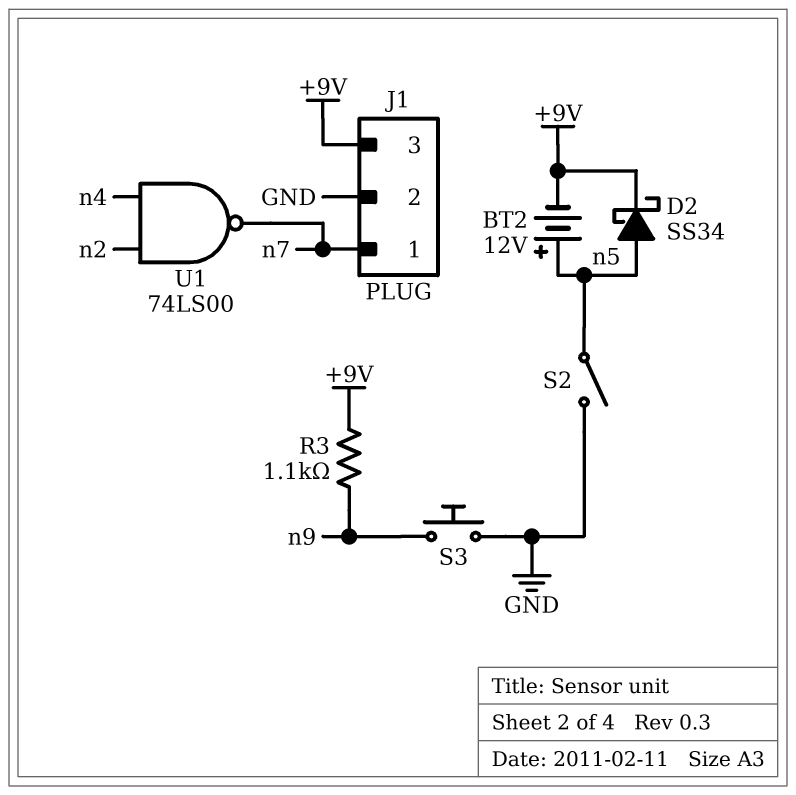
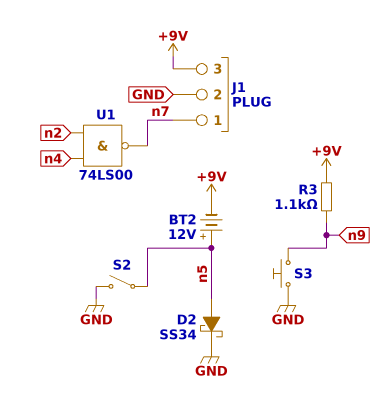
D2: schottky SS34 (A n5, K +9V) -> schottky SS34 (A n5, K GND)

